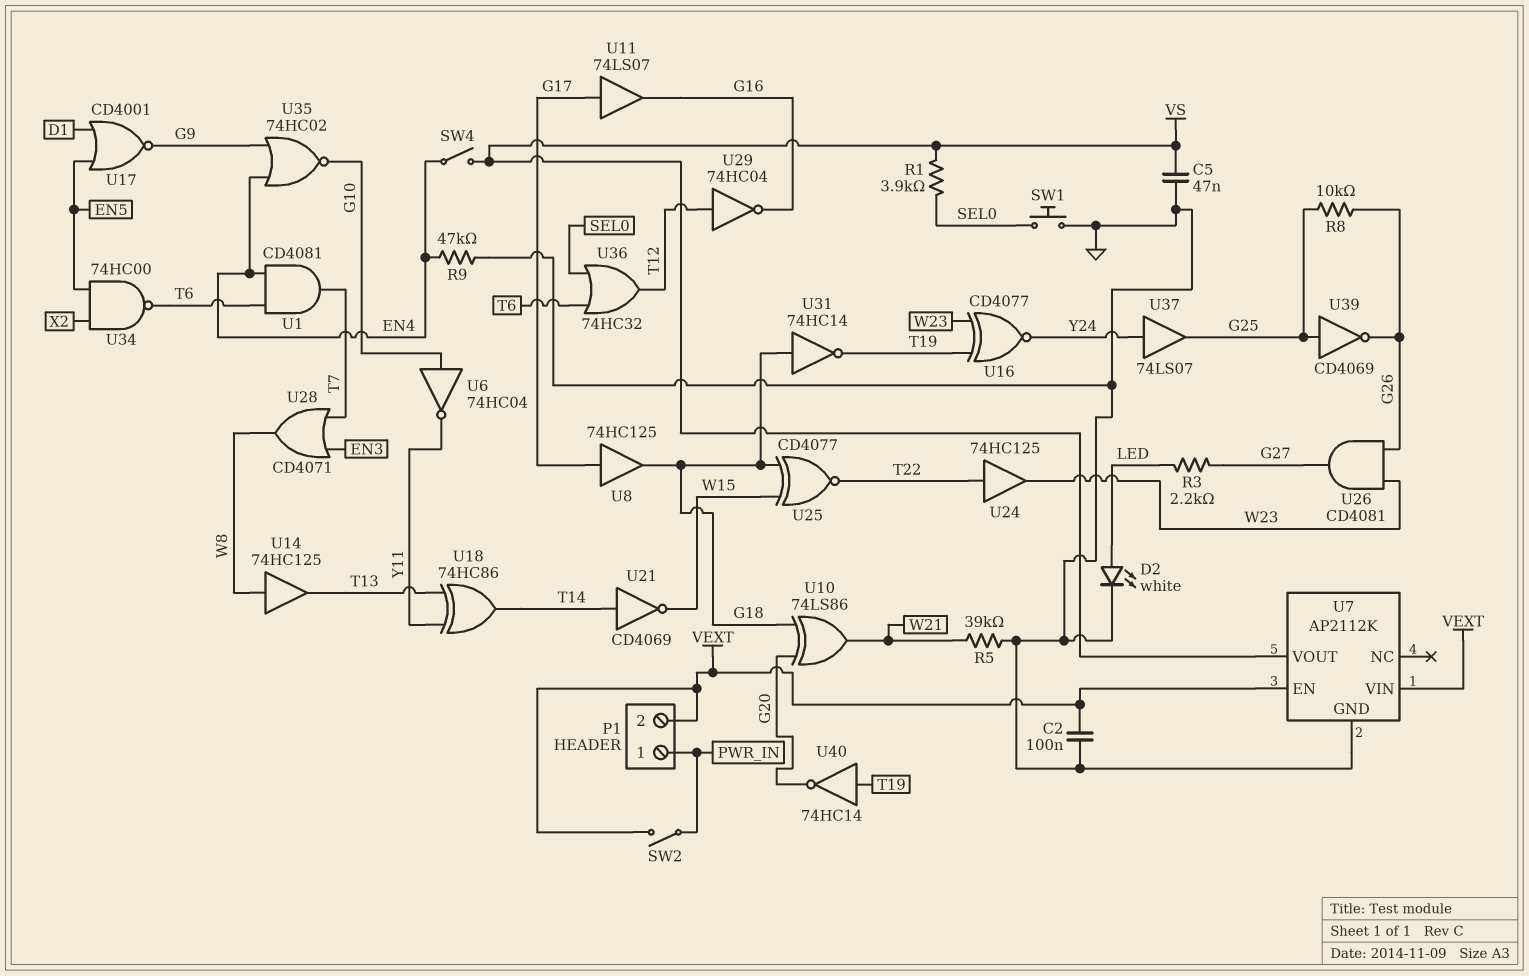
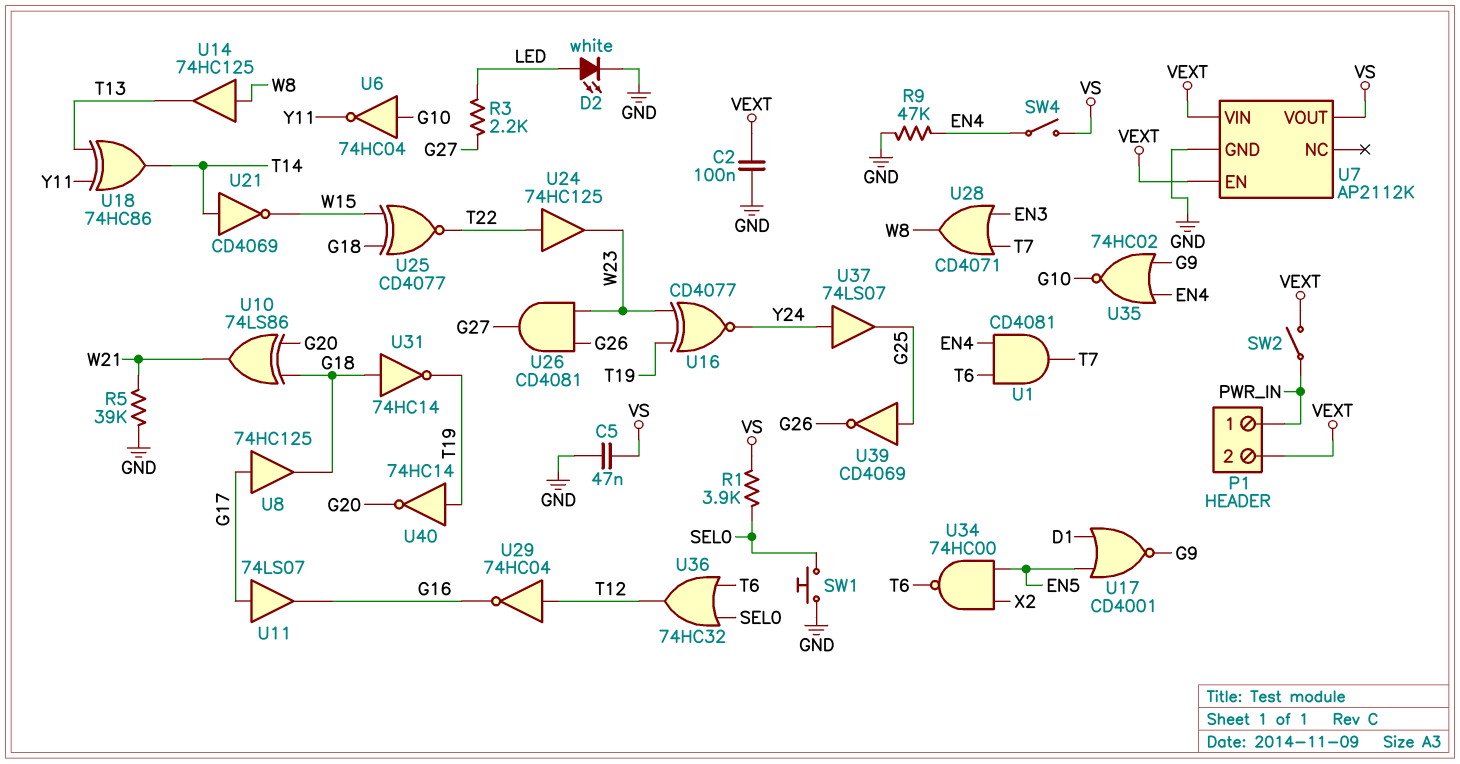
R8: 10k (G25, G26) -> none

